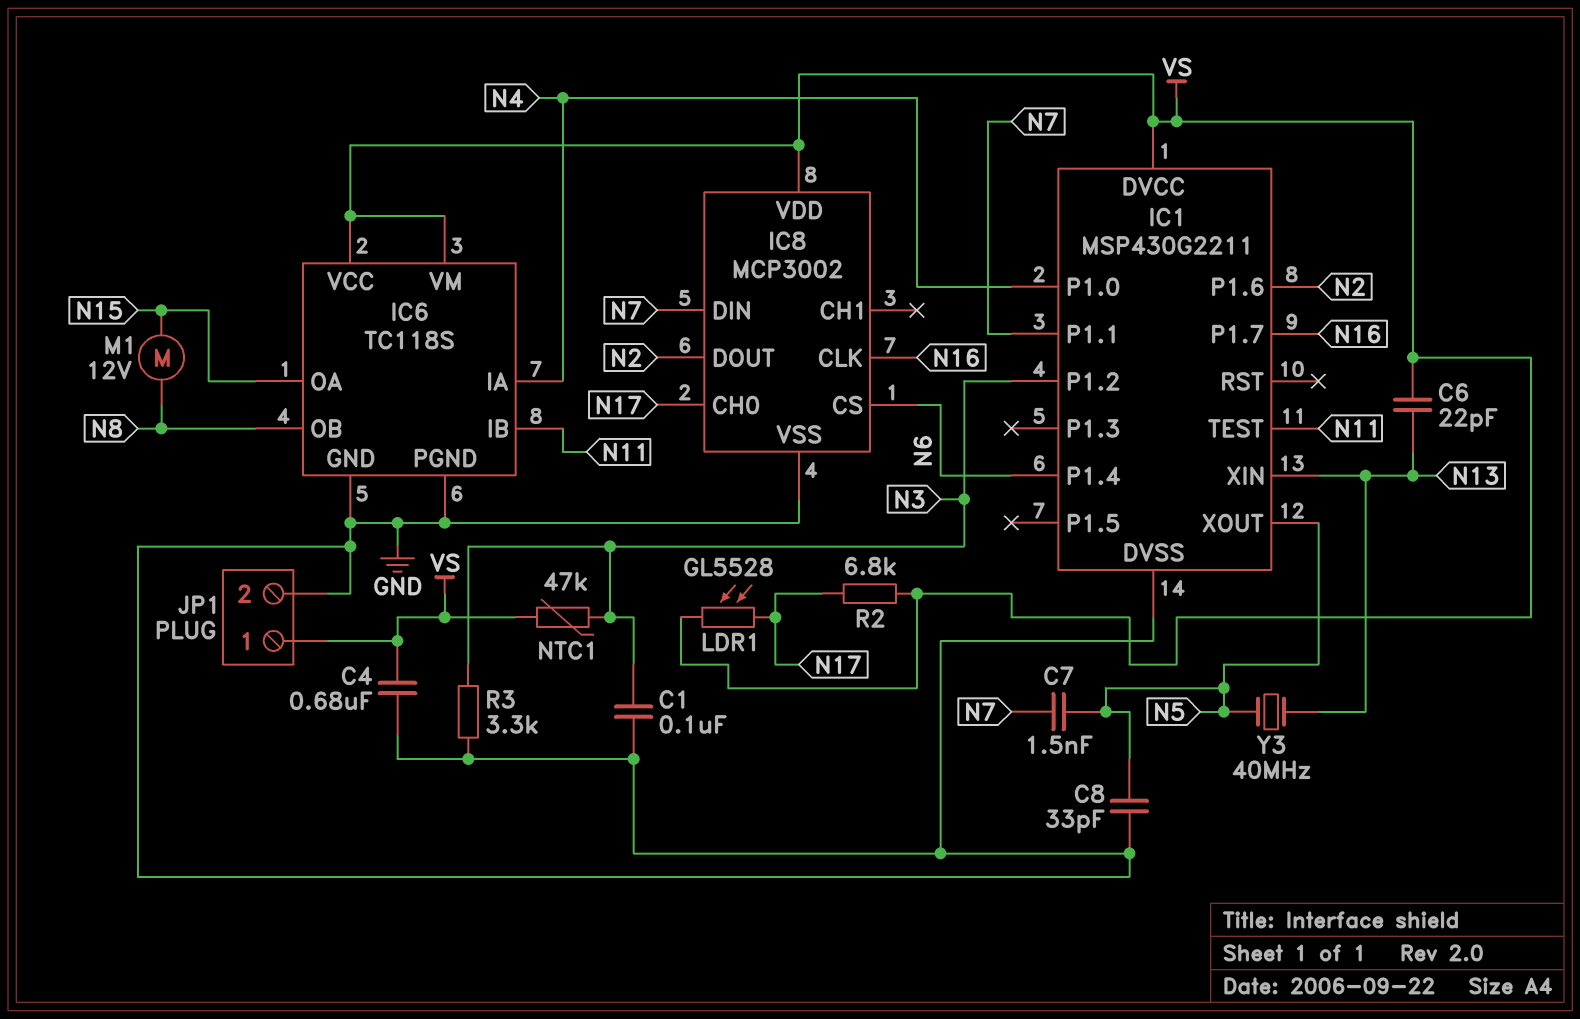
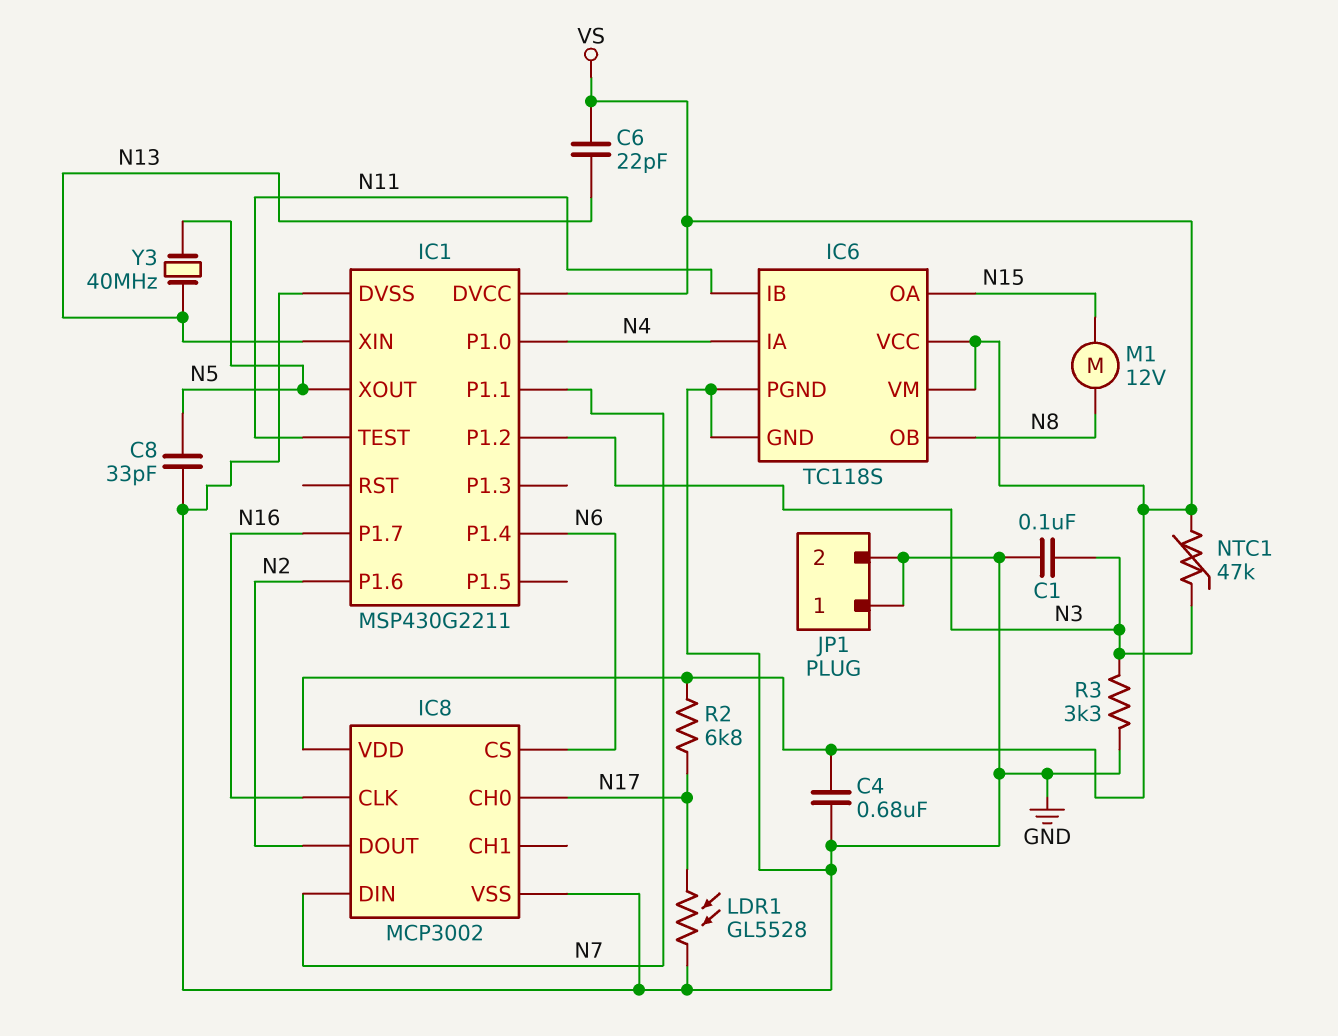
C7: 1.5nF (N5, N7) -> none
JP1 pin 1: VS -> GND
LDR1: GL5528 (N17, VS) -> GL5528 (GND, N17)

